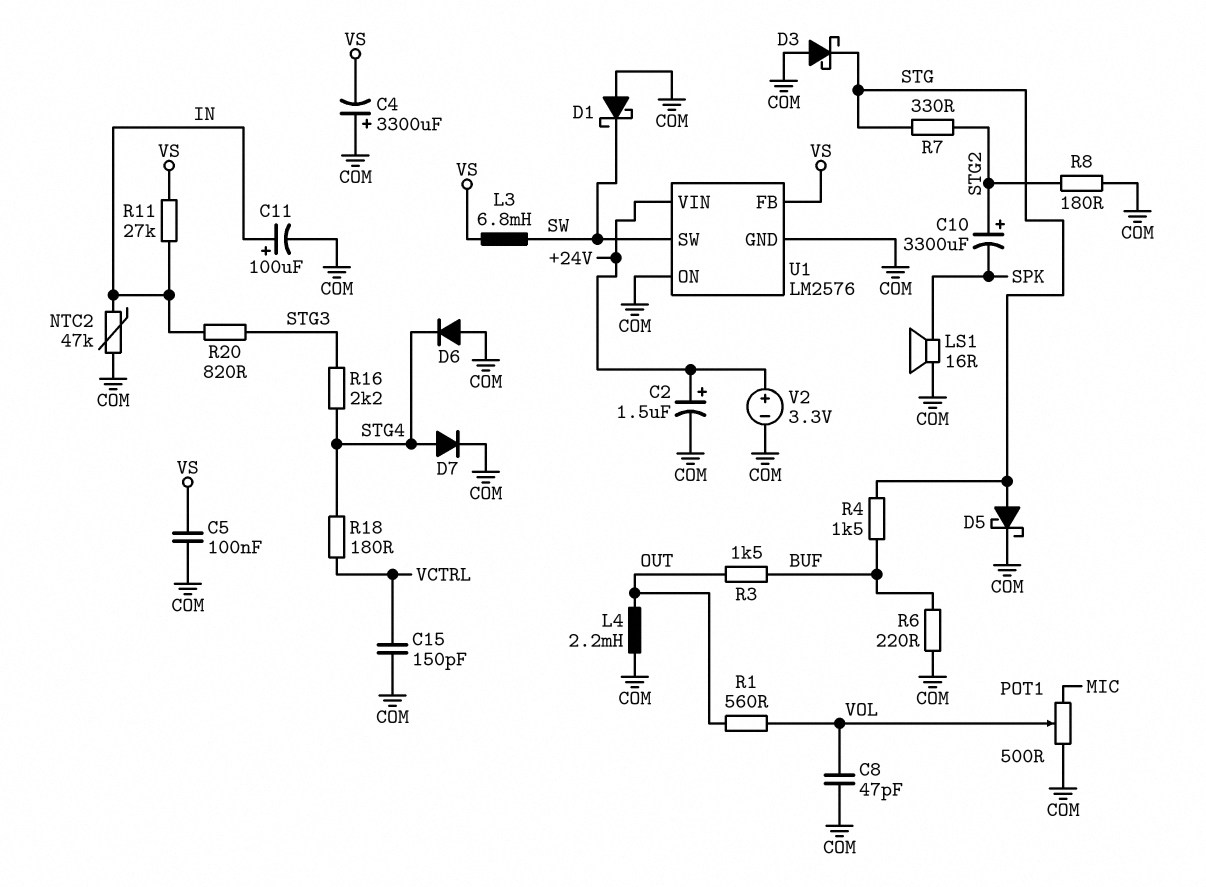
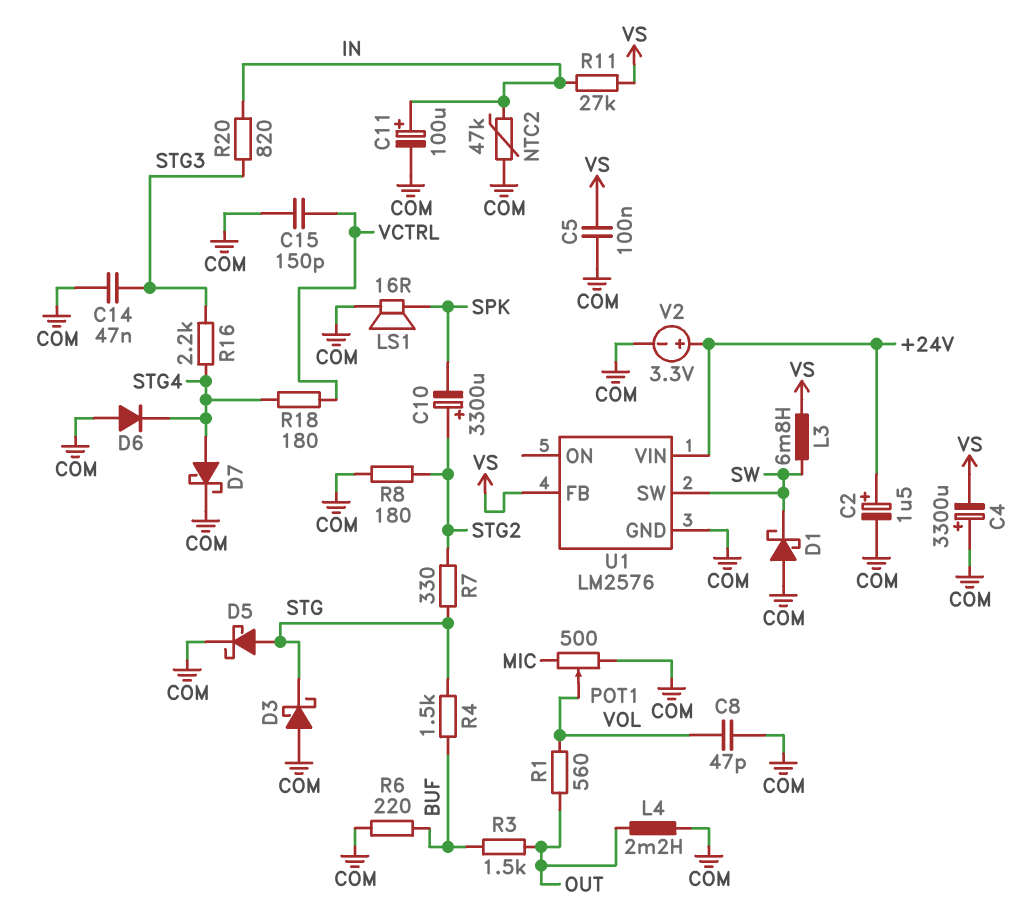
C14: none -> 47nF (COM, STG3)
D7: diode (A STG4, K COM) -> schottky (A STG4, K COM)
U1 pin ON: COM -> none

